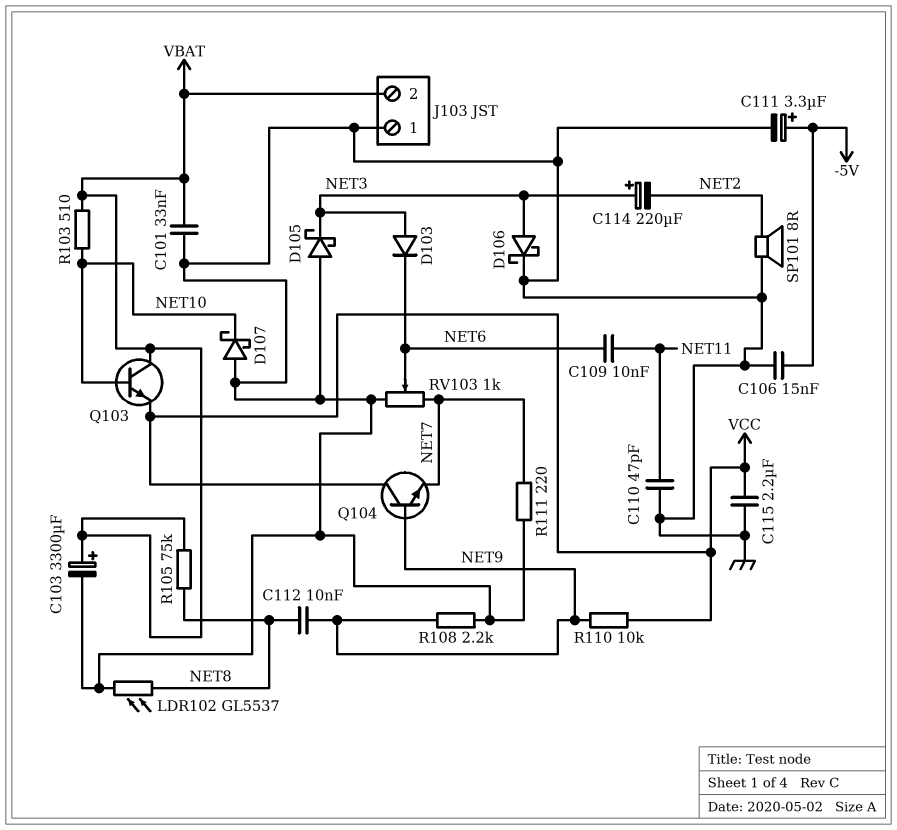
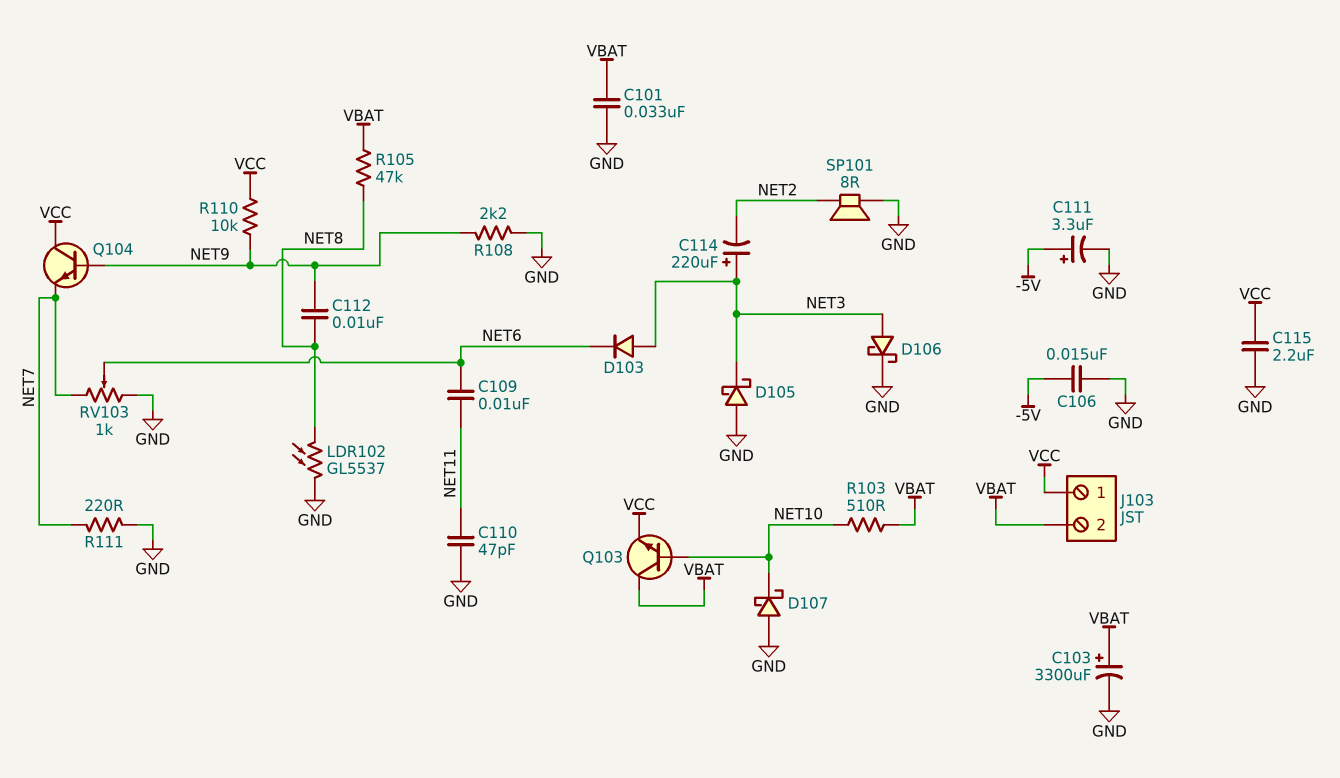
J103 pin 1: GND -> VCC
R105: 75k (NET8, VBAT) -> 47k (NET8, VBAT)

